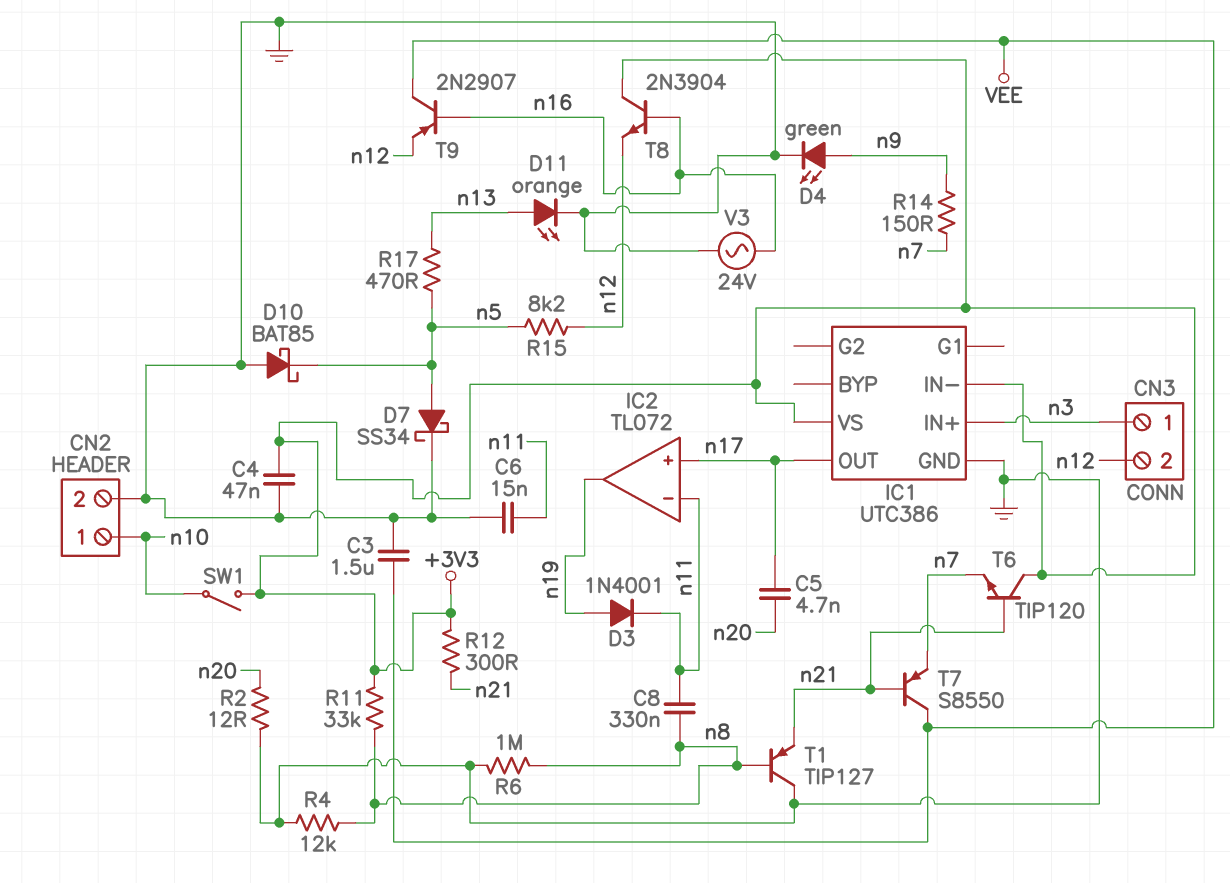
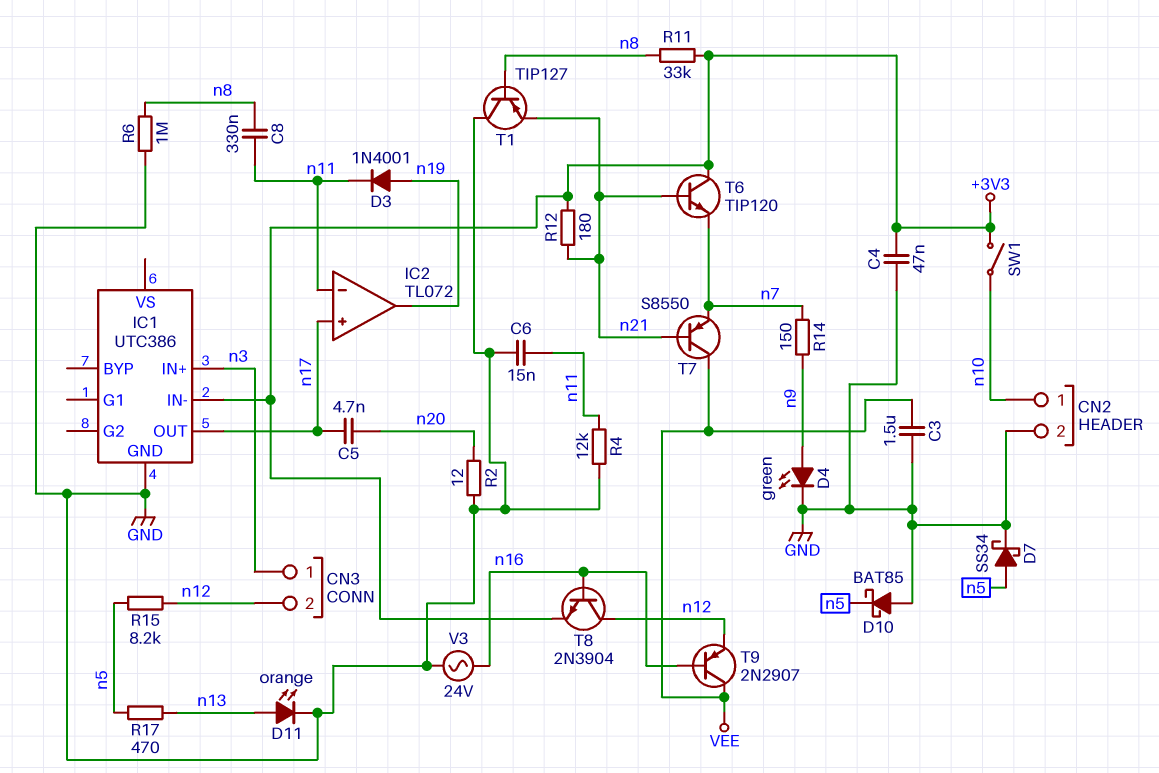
IC1 pin VS: +3V3 -> none
R4: 12k (GND, n8) -> 12k (GND, n11)
R12: 300 (+3V3, n21) -> 180 (+3V3, n21)
T8: NPN 2N3904 (B n16, C +3V3, E n12) -> NPN 2N3904 (B n16, C n12, E +3V3)

